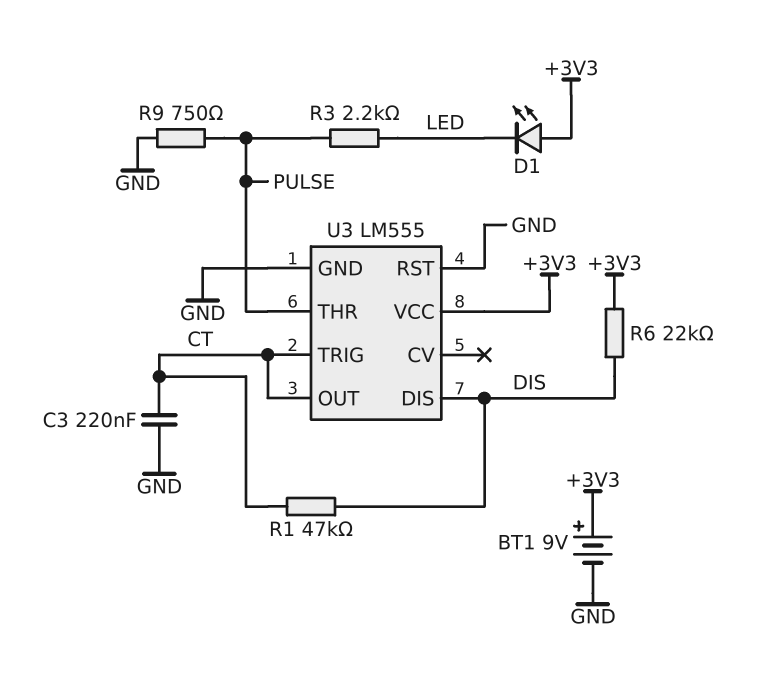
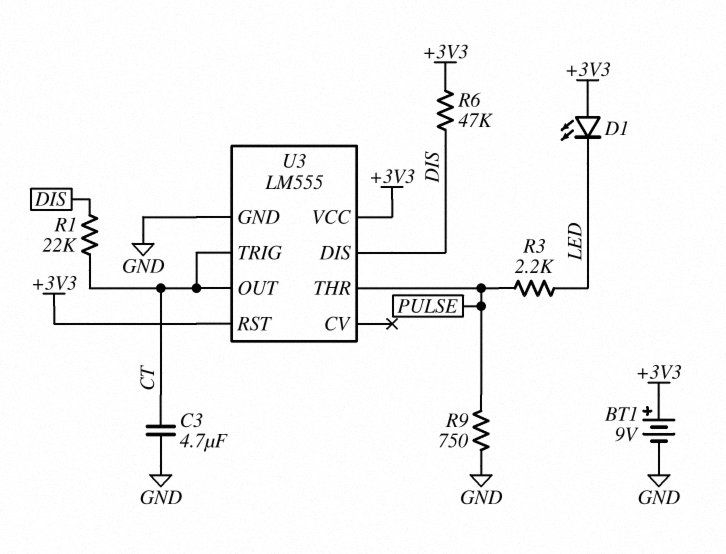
C3: 220nF (CT, GND) -> 4.7uF (CT, GND)
R1: 47k (CT, DIS) -> 22k (CT, DIS)
R6: 22k (+3V3, DIS) -> 47k (+3V3, DIS)
U3 pin RST: GND -> +3V3

